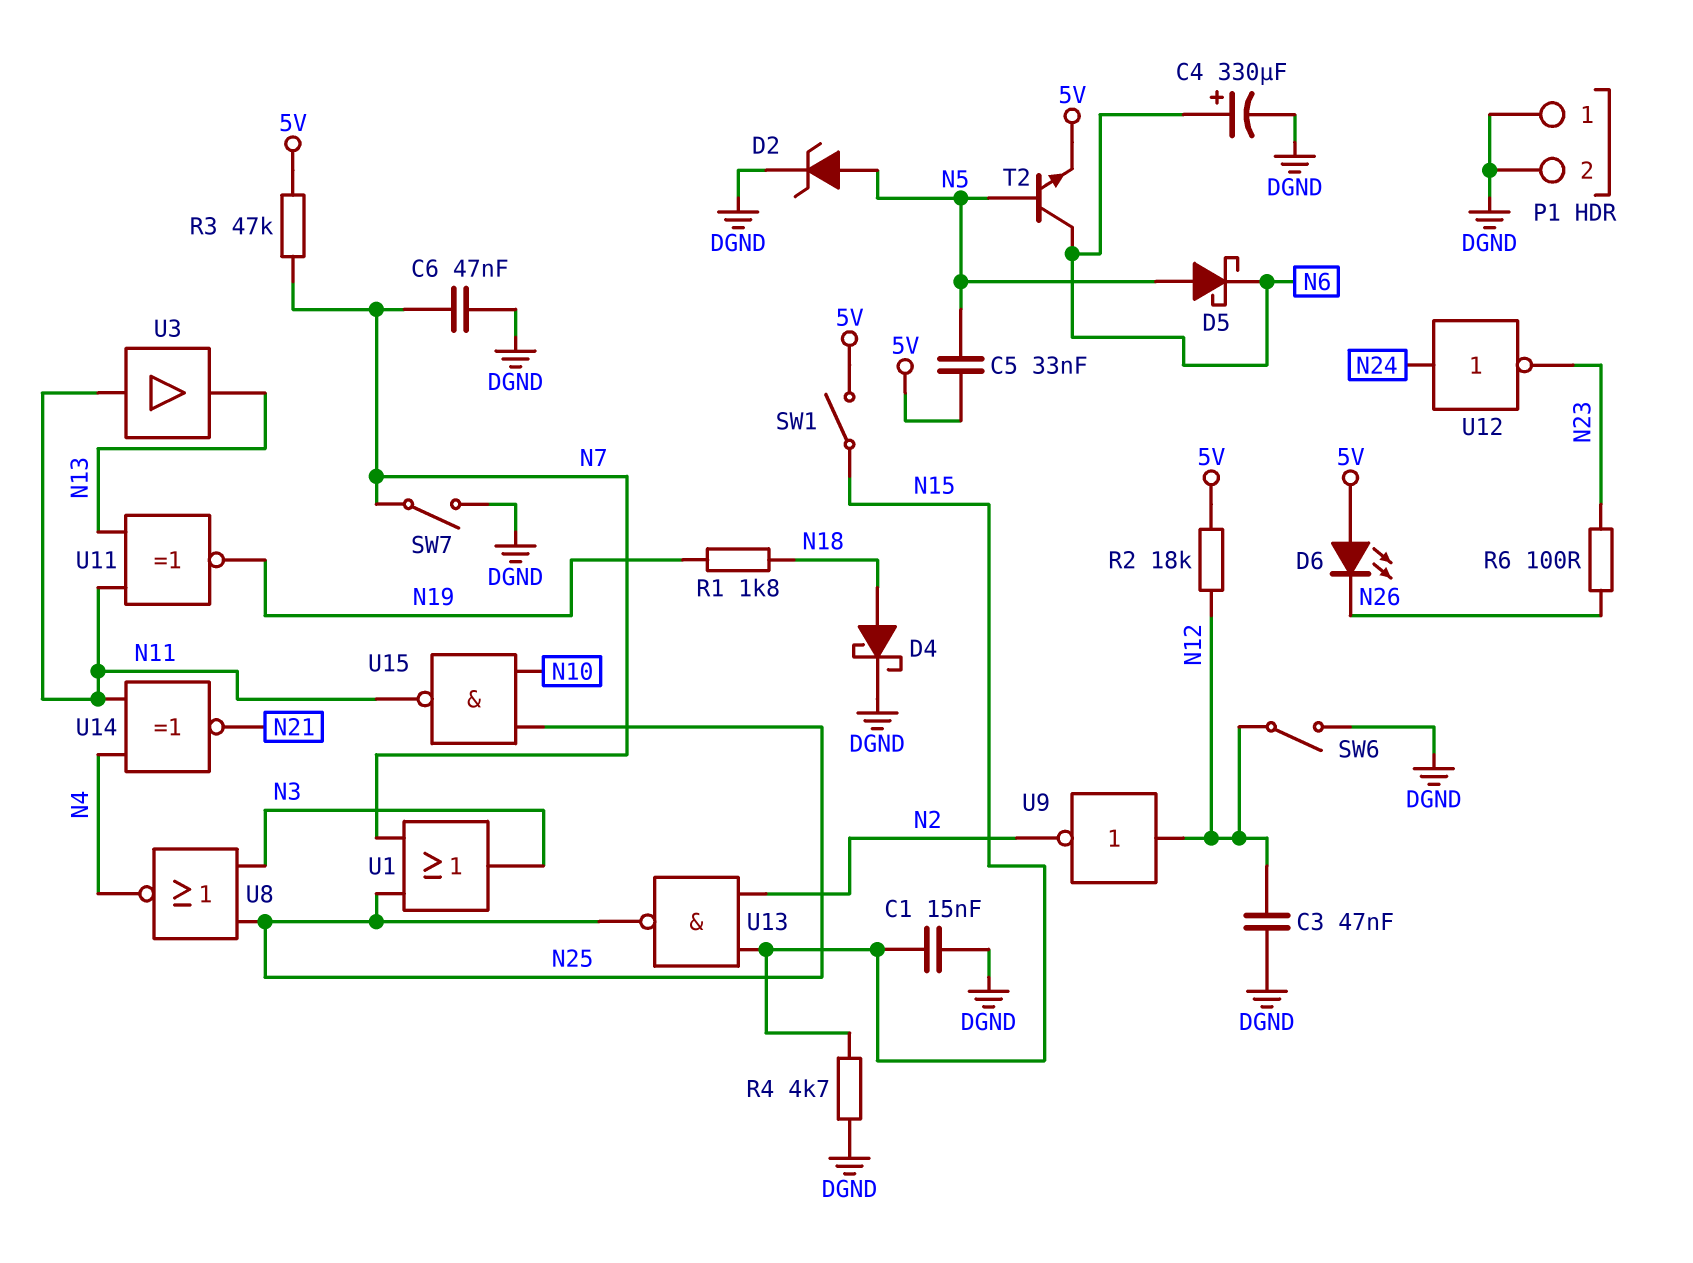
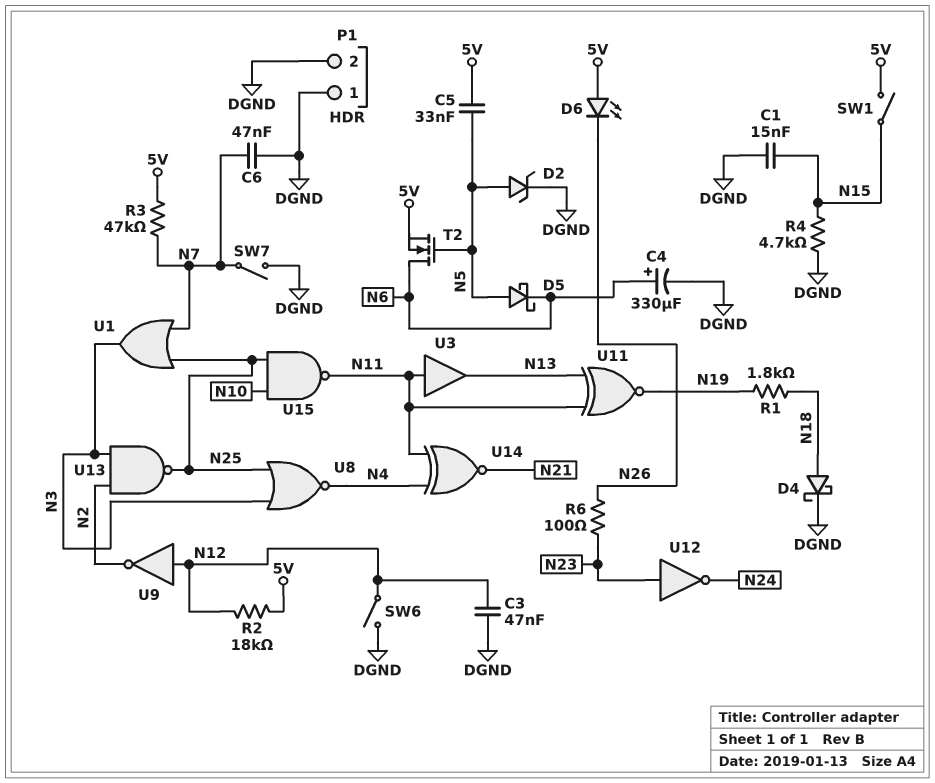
T2: NPN (B N5, C N6, E 5V) -> NMOS (G N5, D N6, S 5V)
U12: NOT (in N24, out N23) -> NOT (in N23, out N24)
U13: NAND (in N2, in N15, out N25) -> NAND (in N2, in N3, out N25)

